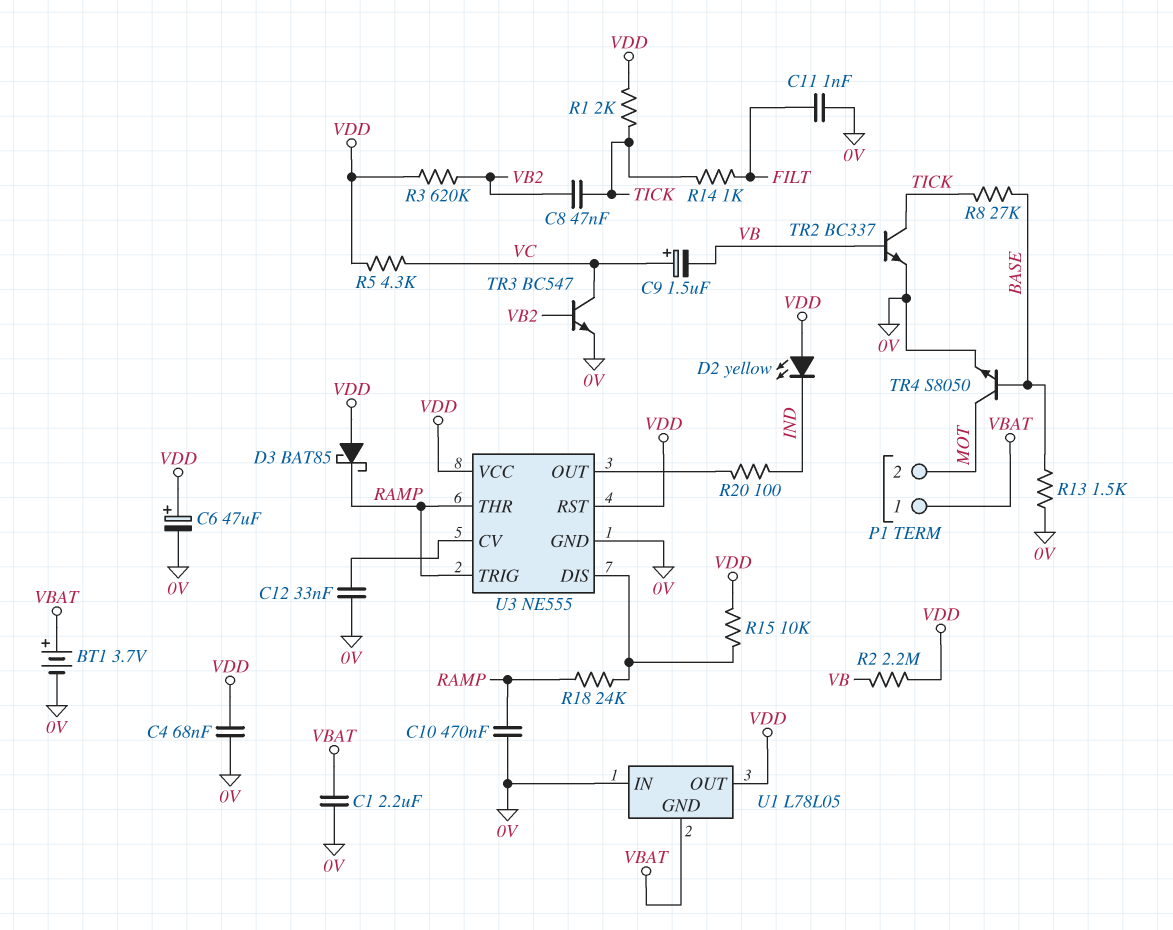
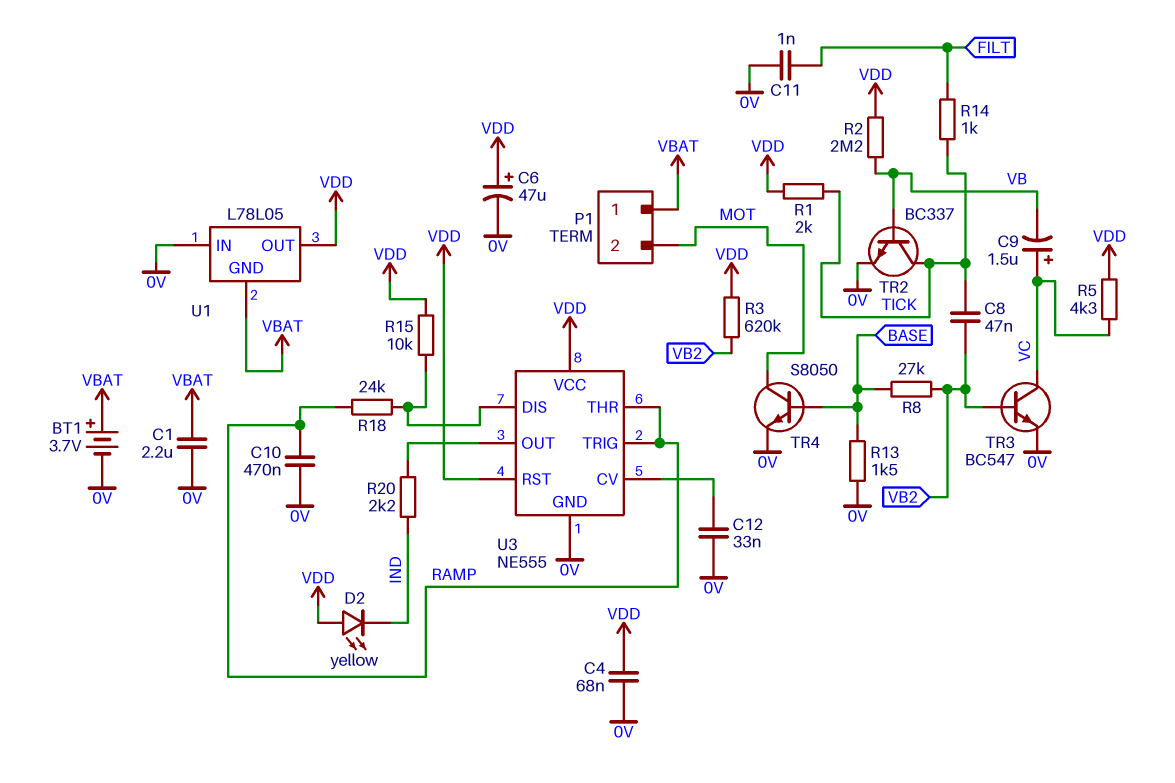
D3: schottky BAT85 (A VDD, K RAMP) -> none
R8: 27k (BASE, TICK) -> 27k (BASE, VB2)
R20: 100 (IND, U3/OUT) -> 2.2k (IND, U3/OUT)

